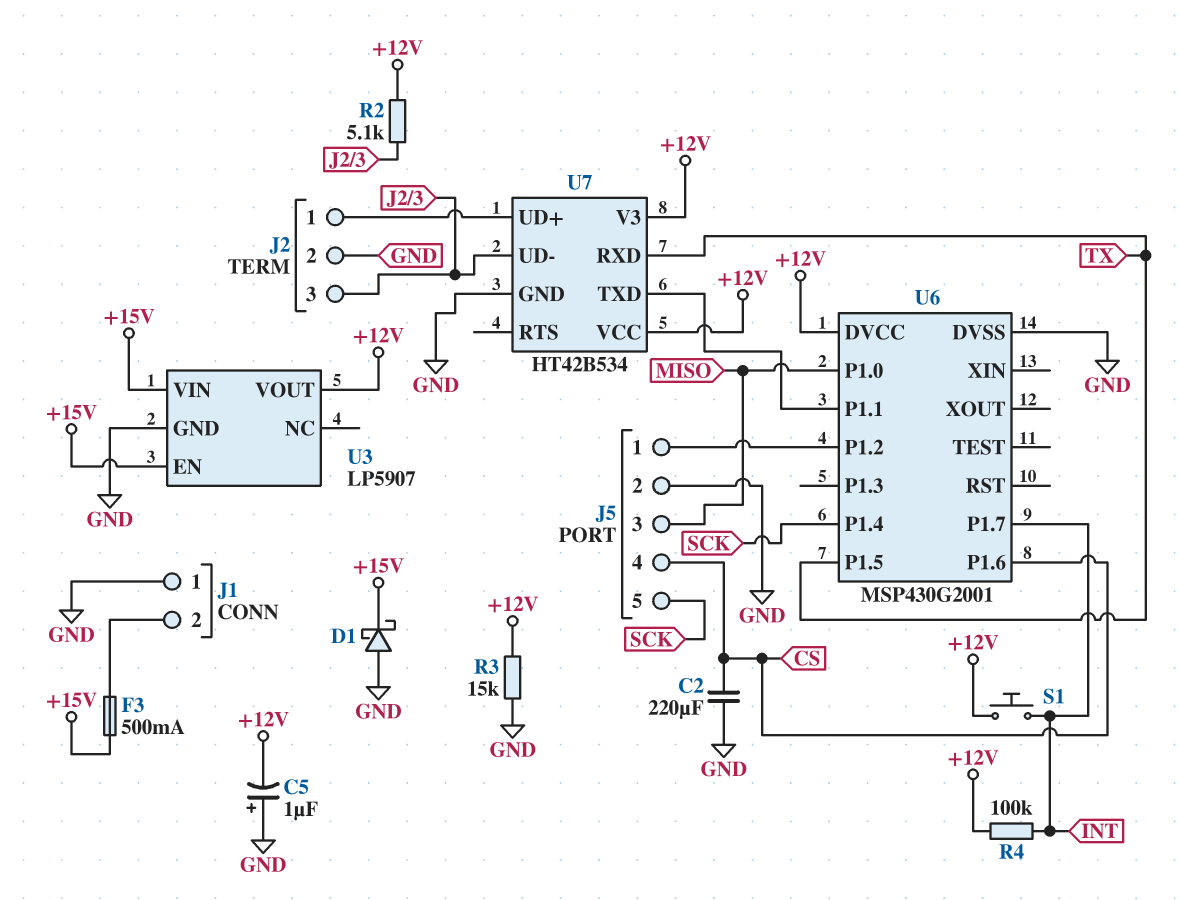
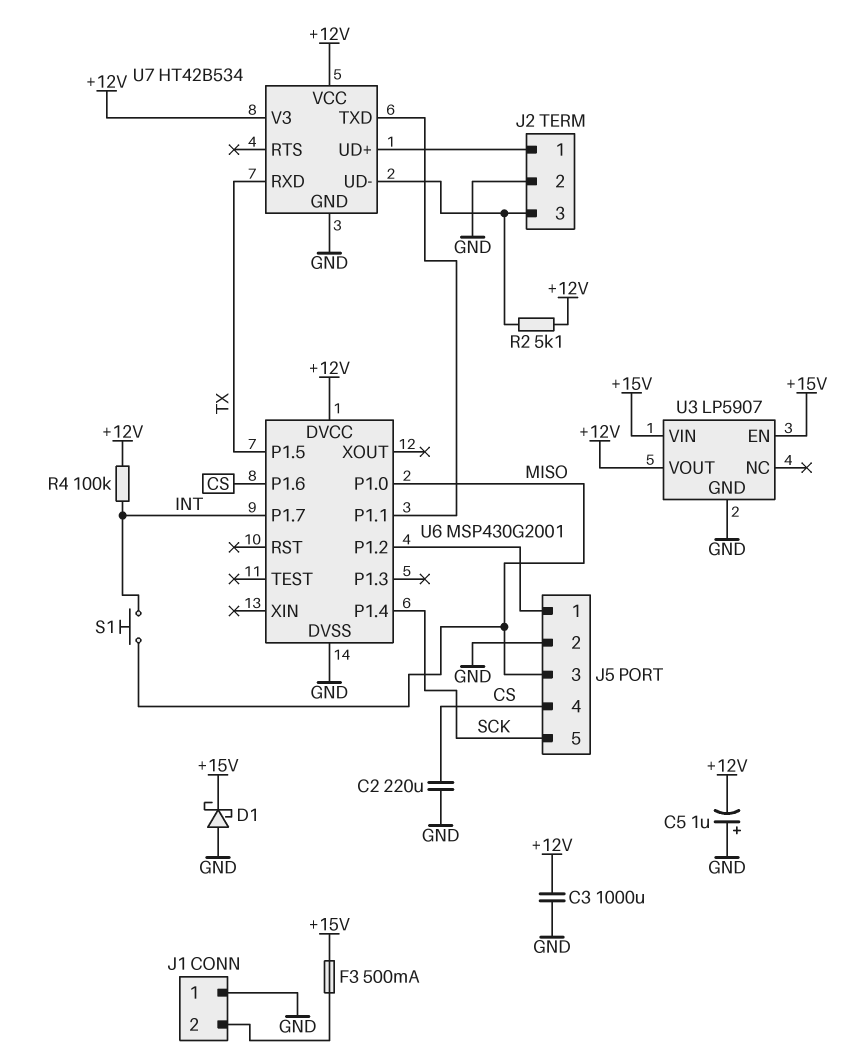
C3: none -> 1000uF (+12V, GND)
R3: 15k (+12V, GND) -> none
S1: button (+12V, INT) -> button (INT, MISO)

